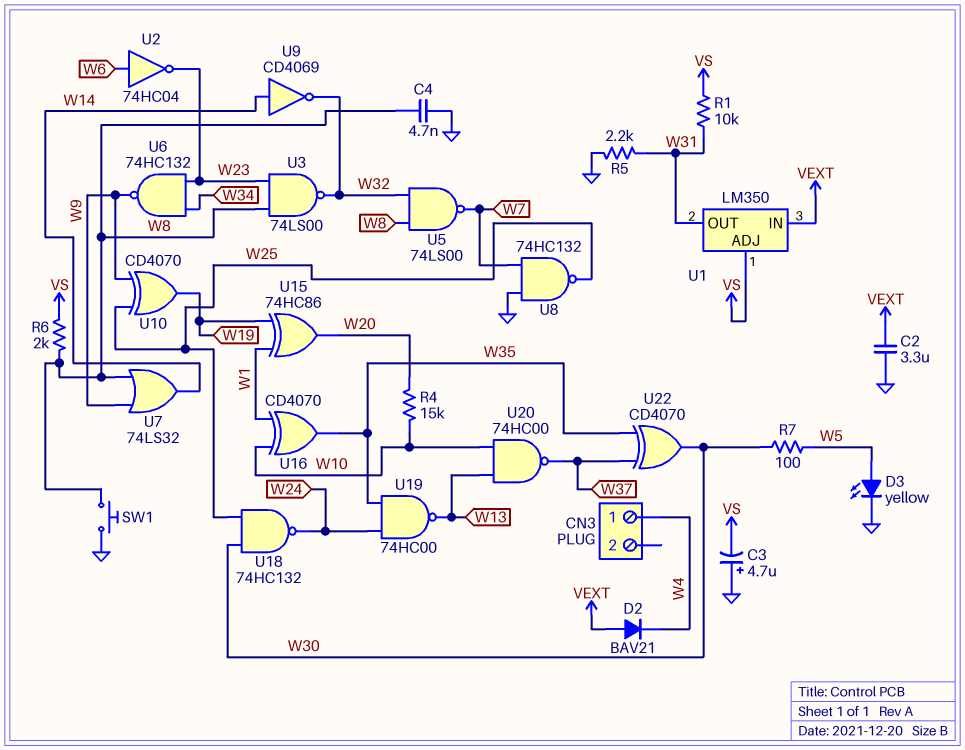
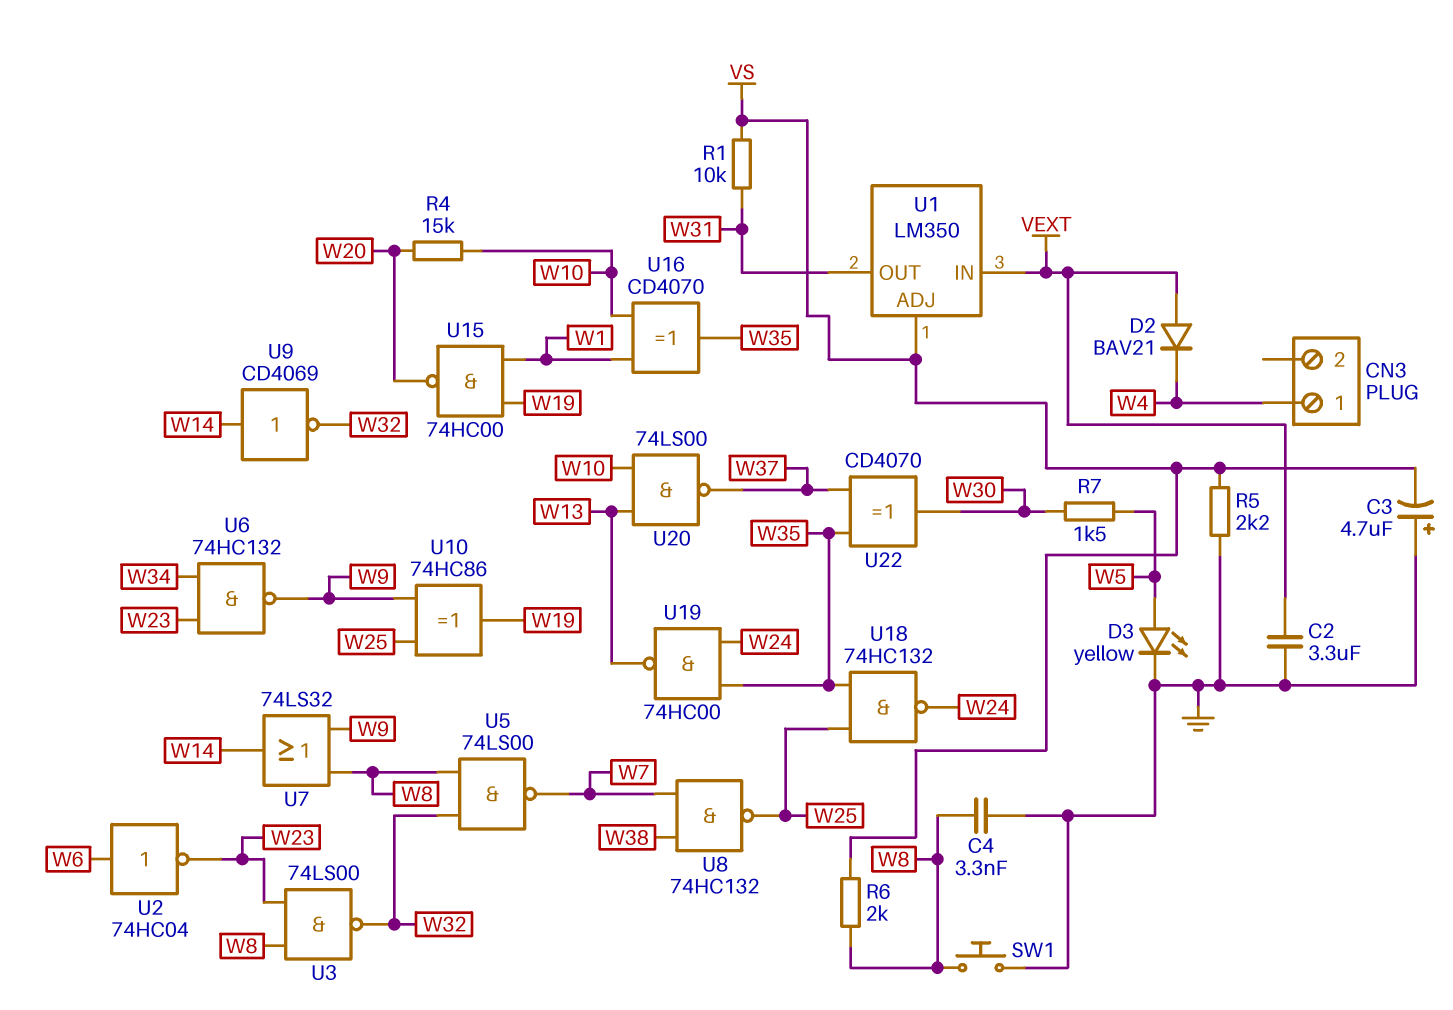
C4: 4.7nF (GND, W8) -> 3.3nF (GND, W8)
R5: 2.2k (GND, W31) -> 2.2k (GND, VS)
R7: 100 (W5, W30) -> 1.5k (W5, W30)
U8: NAND 74HC132 (in GND, in W7, out W25) -> NAND 74HC132 (in W7, in W38, out W25)
U10: XOR CD4070 (in W9, in W25, out W19) -> XOR 74HC86 (in W9, in W25, out W19)
U15: XOR 74HC86 (in W1, in W19, out W20) -> NAND 74HC00 (in W1, in W19, out W20)
U18: NAND 74HC132 (in W25, in W30, out W24) -> NAND 74HC132 (in W25, in W35, out W24)
U20: NAND 74HC00 (in W10, in W13, out W37) -> NAND 74LS00 (in W10, in W13, out W37)

